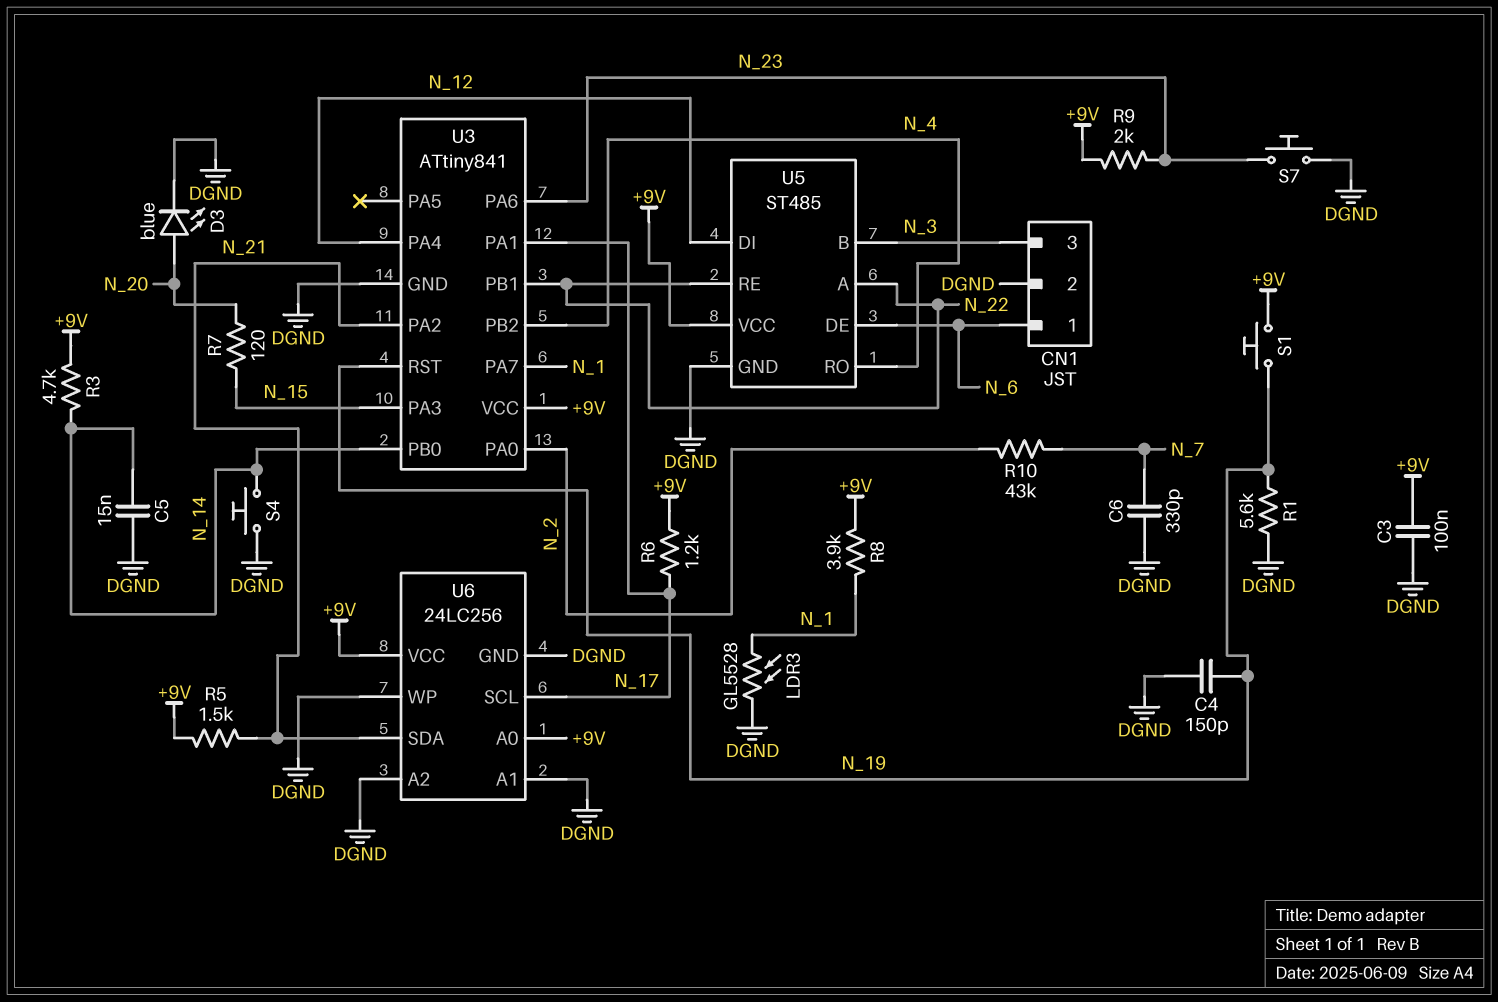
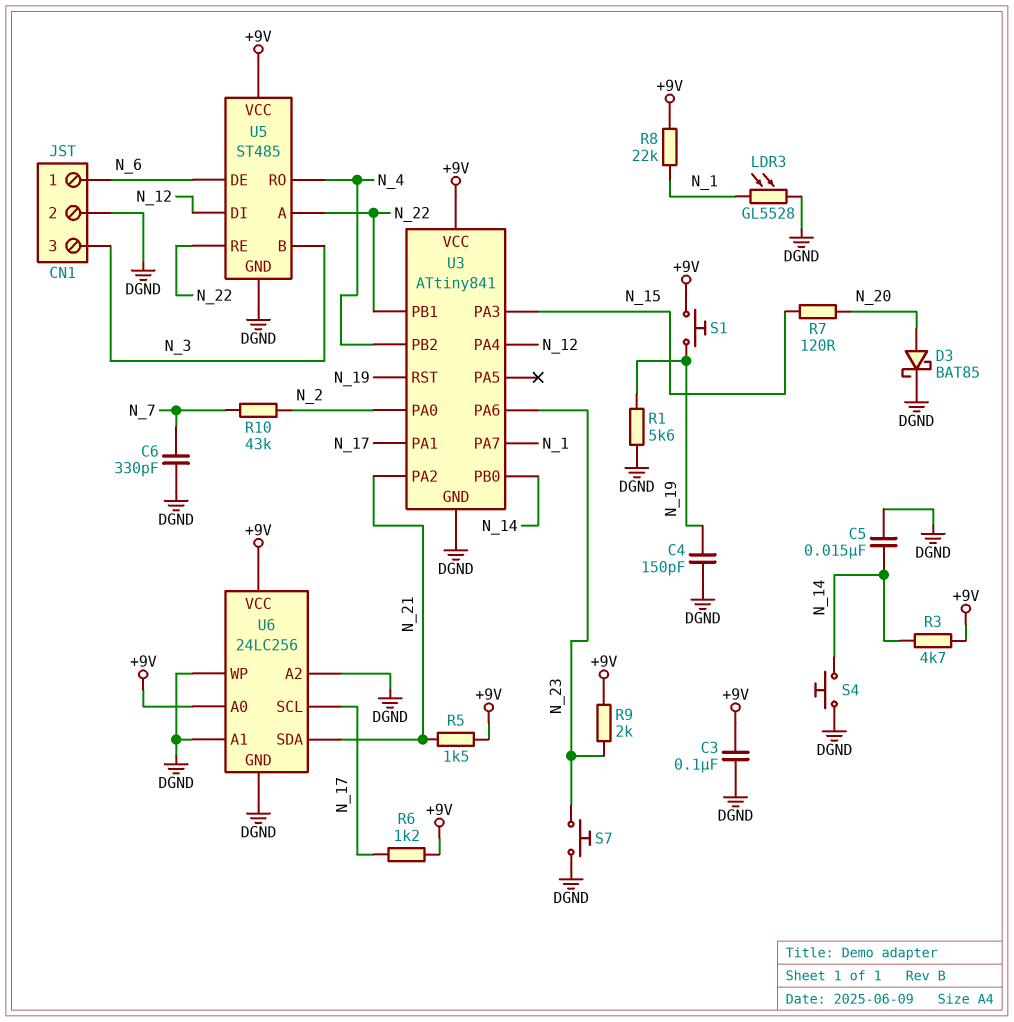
D3: LED blue (A N_20, K DGND) -> schottky BAT85 (A N_20, K DGND)
R8: 3.9k (+9V, N_1) -> 22k (+9V, N_1)

